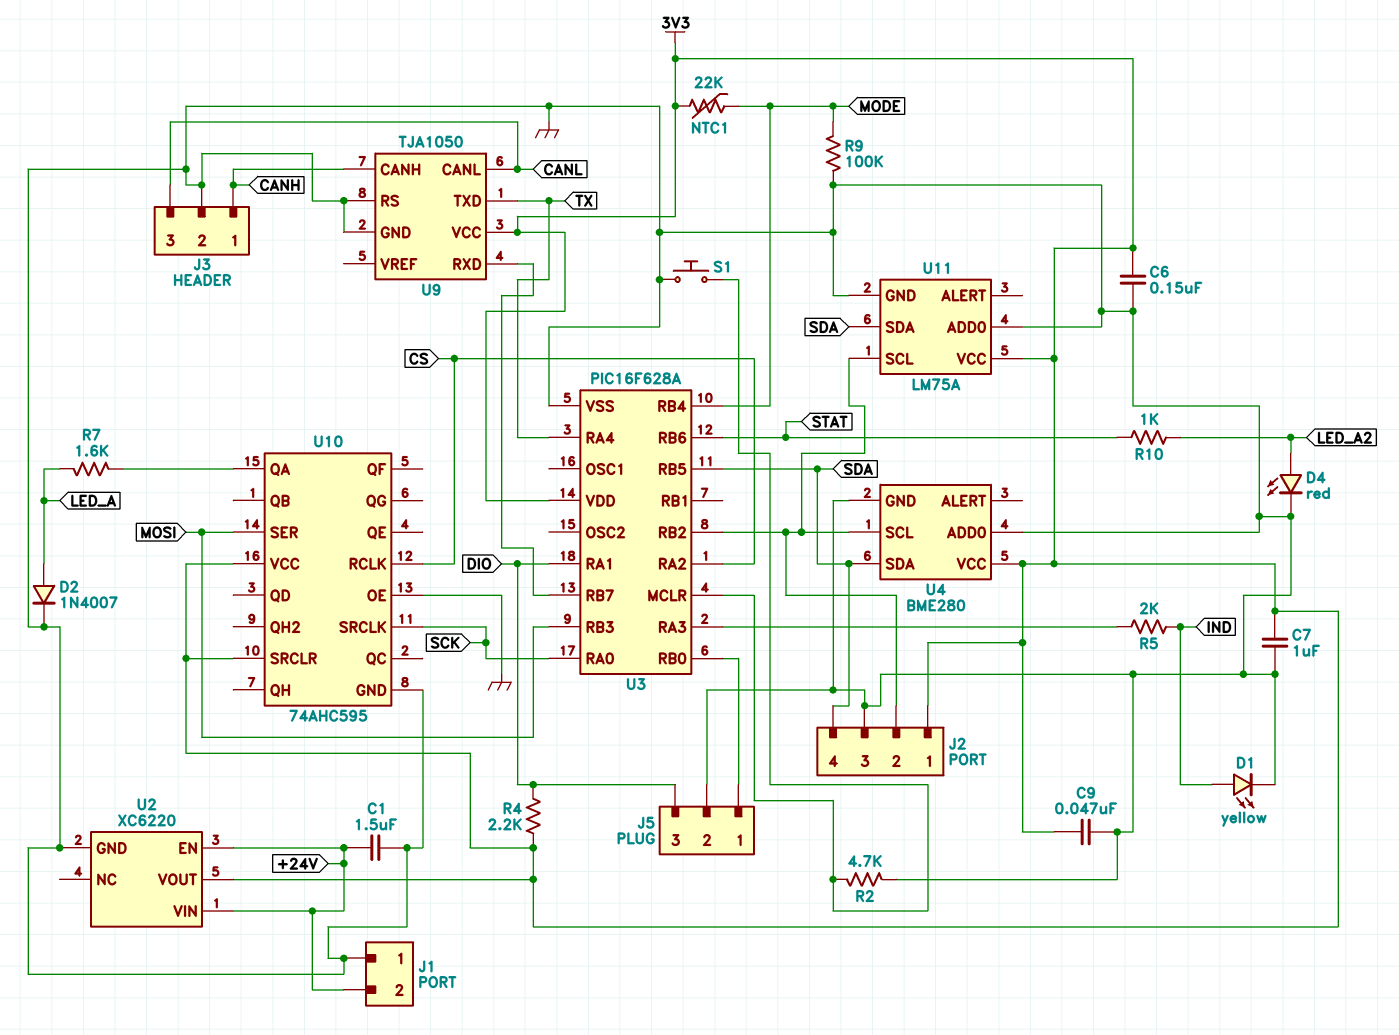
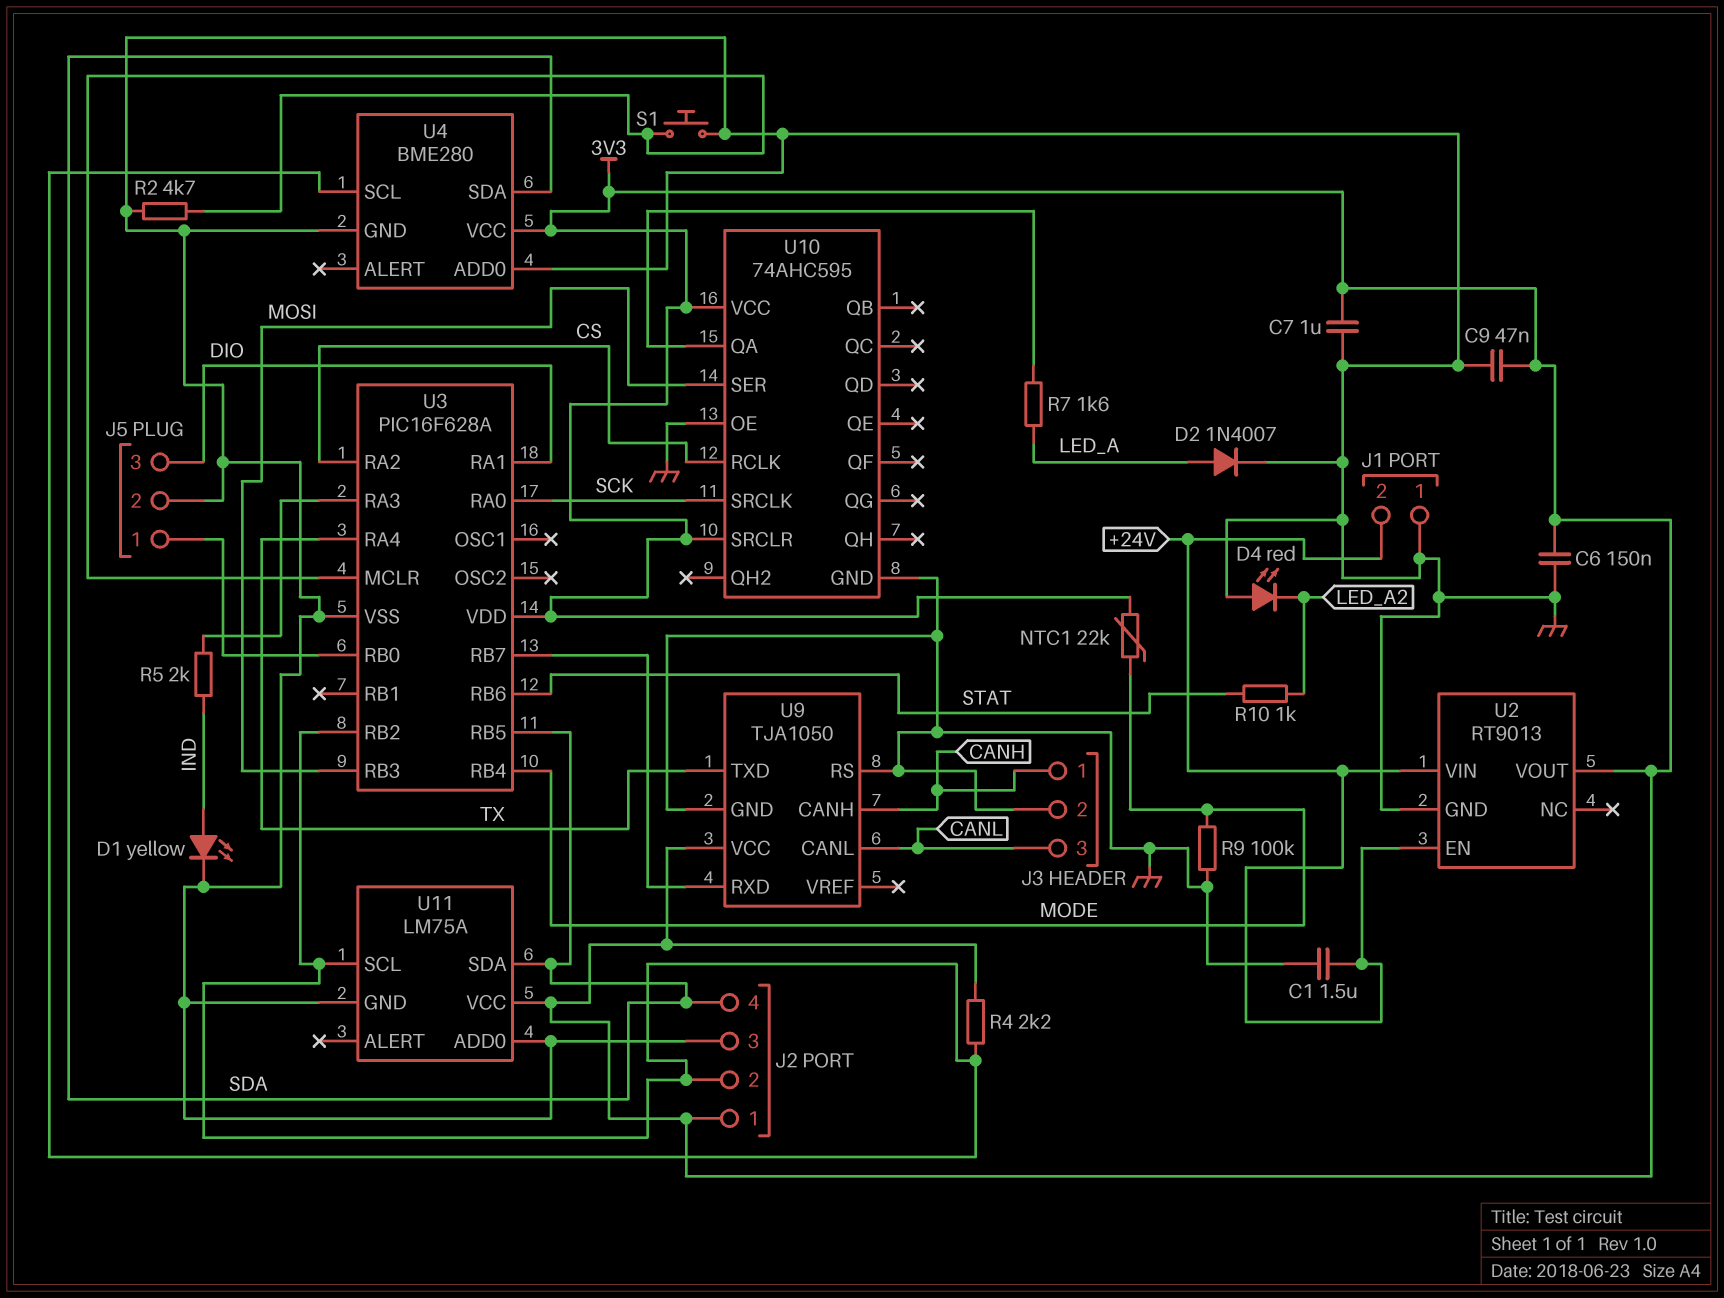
D4: LED red (A LED_A2, K GND) -> LED red (A GND, K LED_A2)
R4: 2.2k (3V3, DIO) -> 2.2k (3V3, J2/2)
U2: XC6220 -> RT9013

